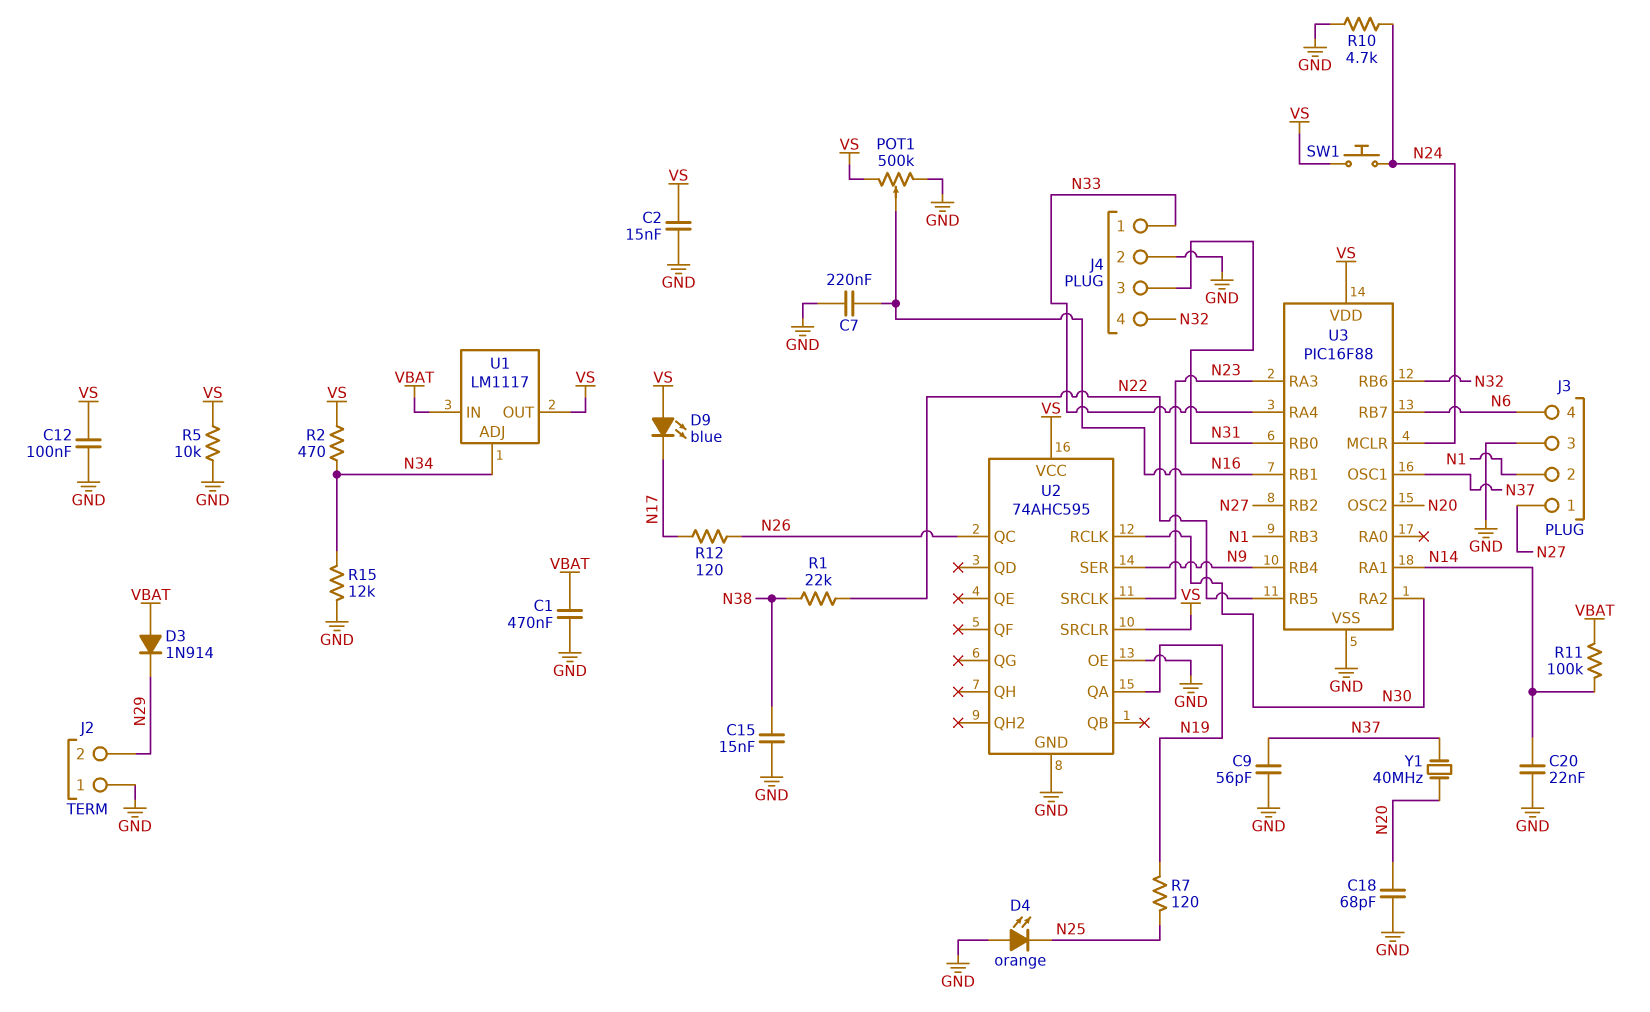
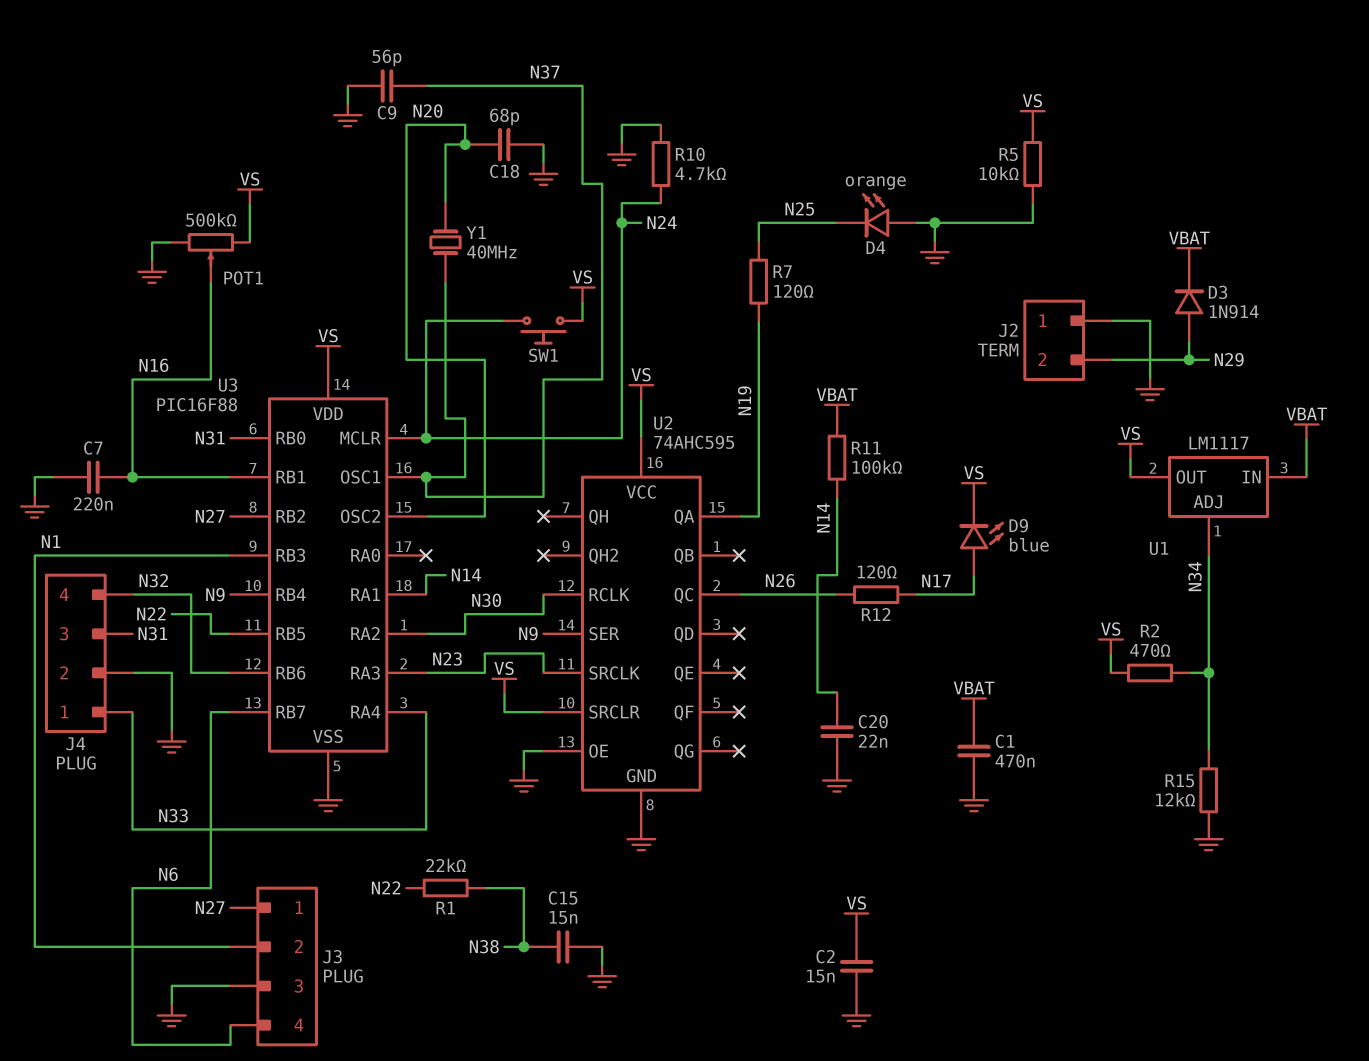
C12: 100nF (GND, VS) -> none
D3: diode 1N914 (A VBAT, K N29) -> diode 1N914 (A N29, K VBAT)
D9: LED blue (A VS, K N17) -> LED blue (A N17, K VS)

